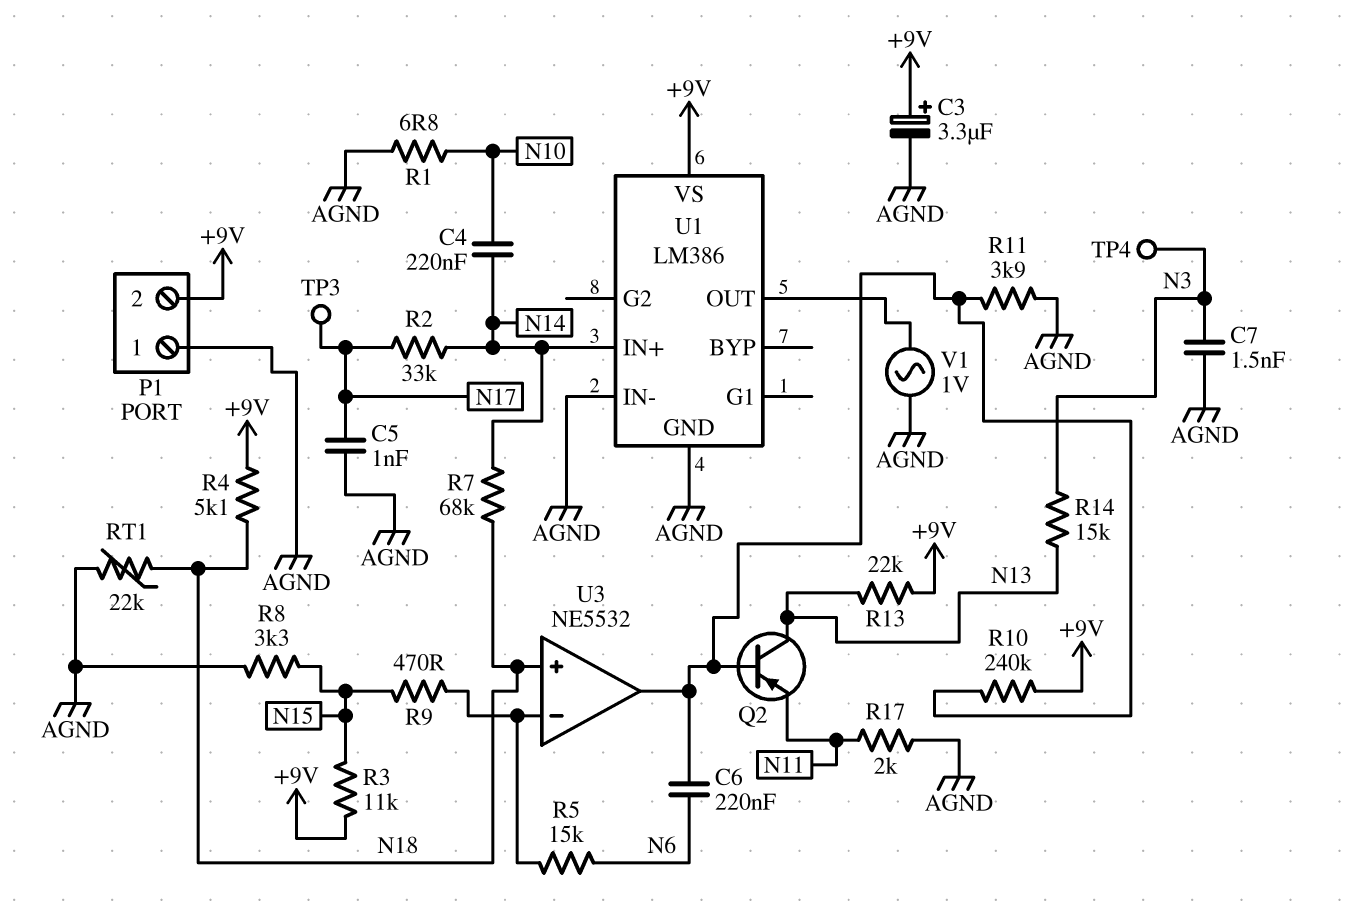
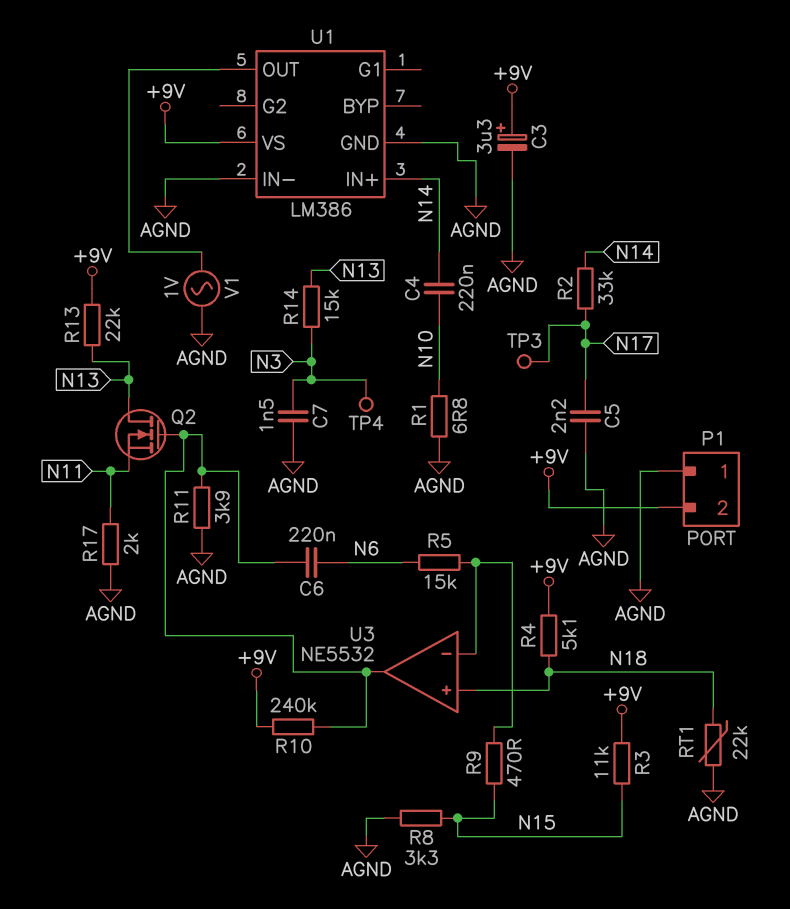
C5: 1nF (AGND, N17) -> 2.2nF (AGND, N17)
Q2: PNP (B U3/out, C N13, E N11) -> NMOS (G U3/out, D N13, S N11)
R7: 68k (N14, N18) -> none

